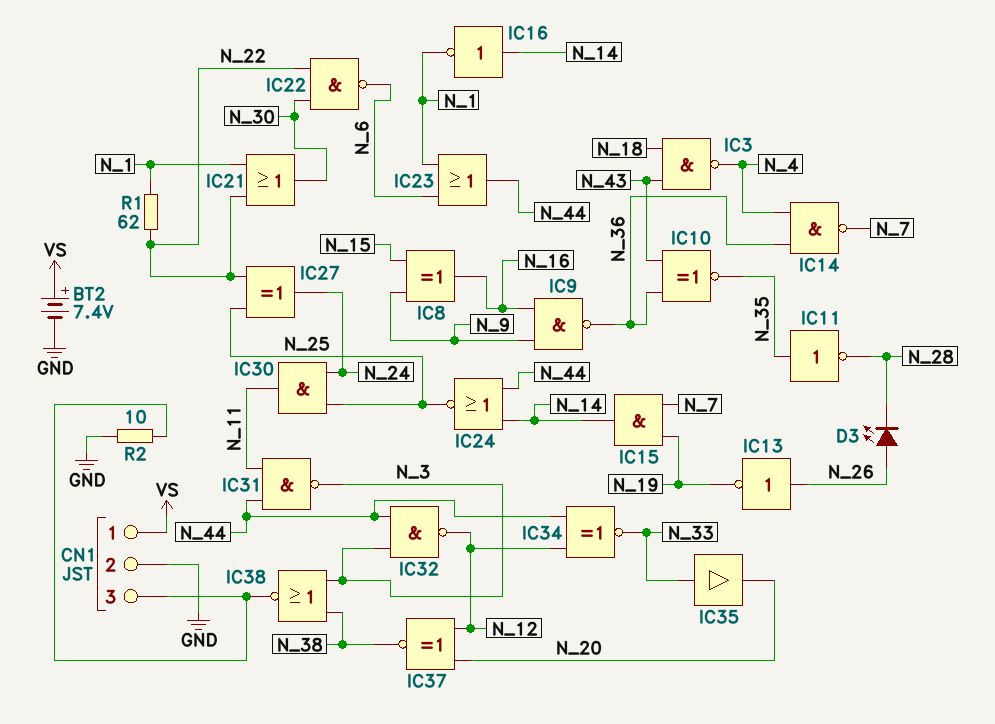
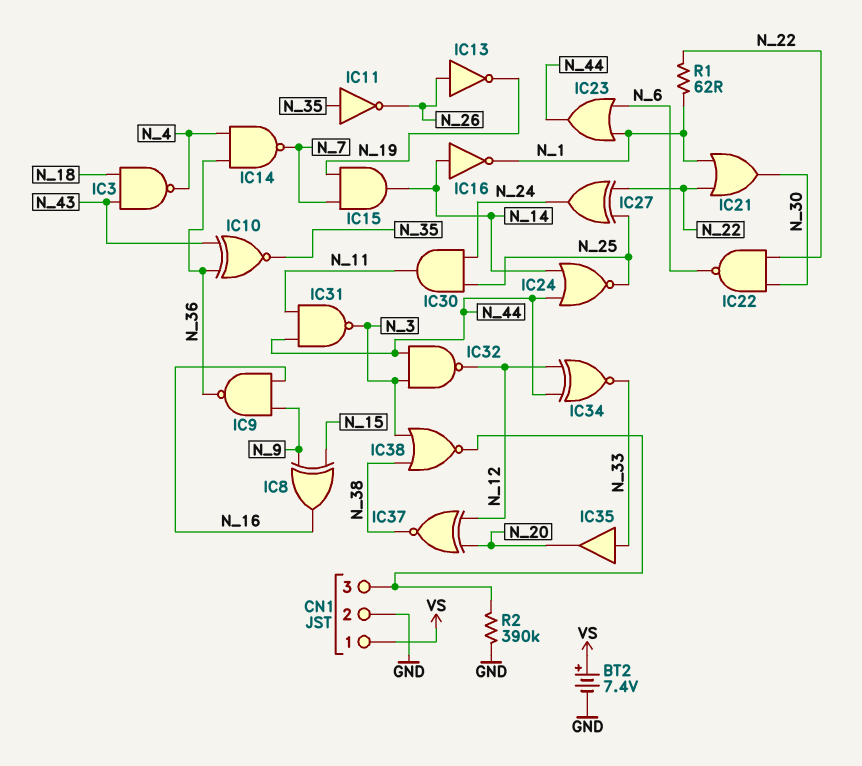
D3: LED (A N_26, K N_28) -> none
IC11: NOT (in N_35, out N_28) -> NOT (in N_35, out N_26)
R2: 10 (CN1/3, GND) -> 390k (CN1/3, GND)

